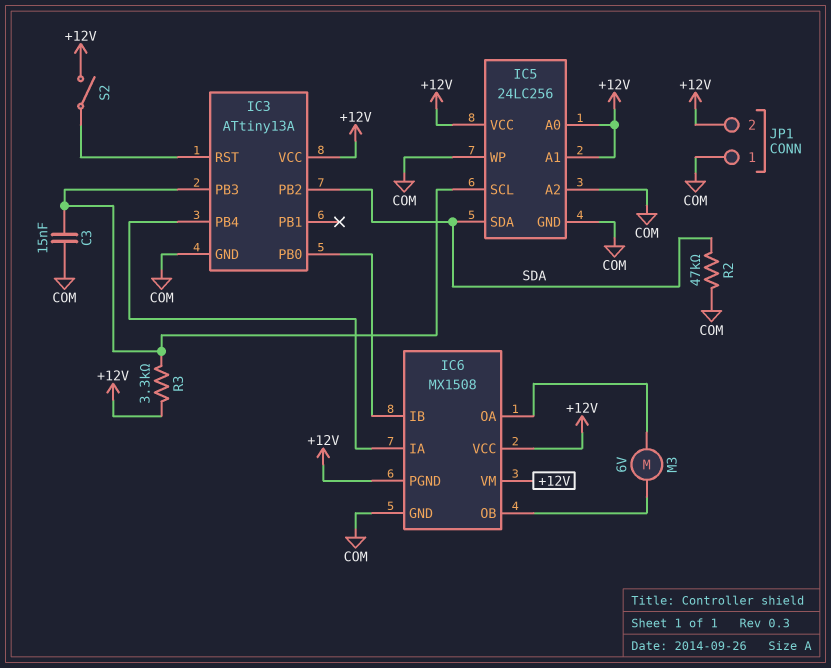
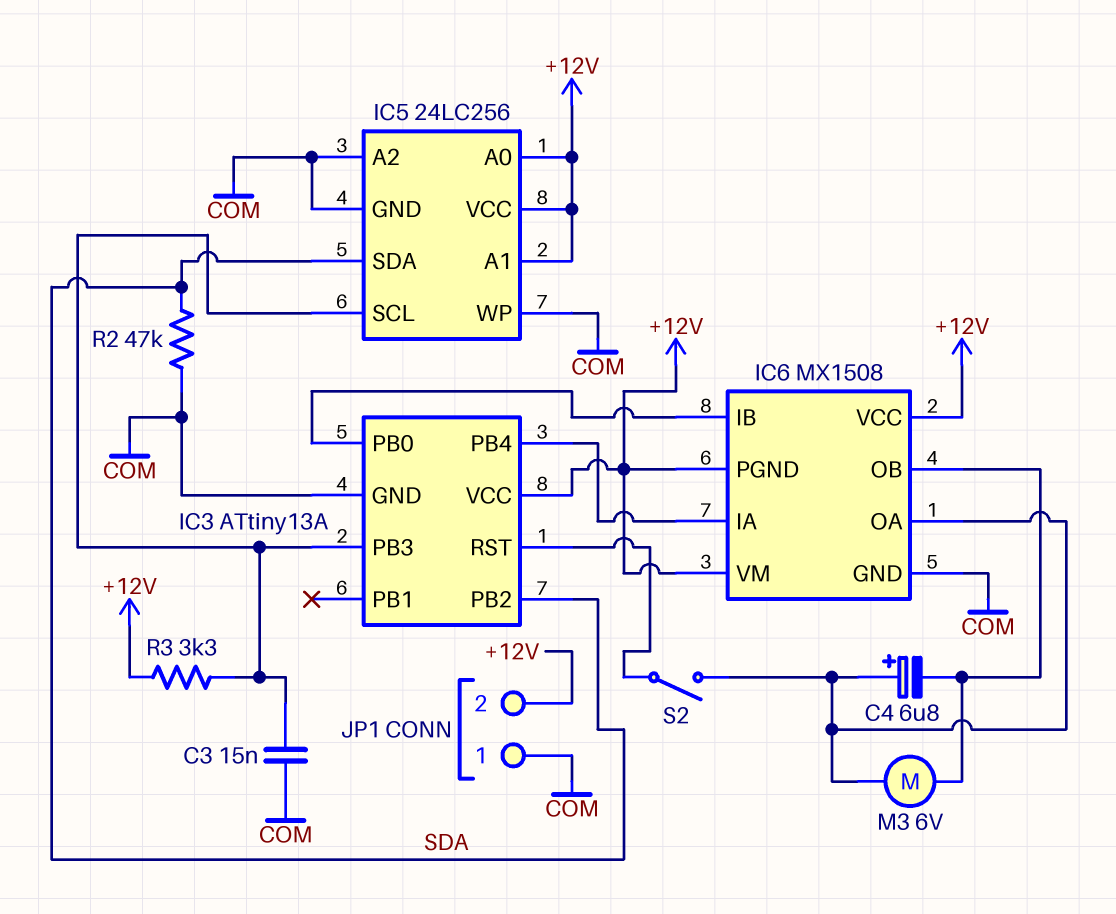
C4: none -> 6.8uF (plus IC6/OA, minus IC6/OB)
S2: switch (+12V, IC3/RST) -> switch (IC3/RST, IC6/OA)

